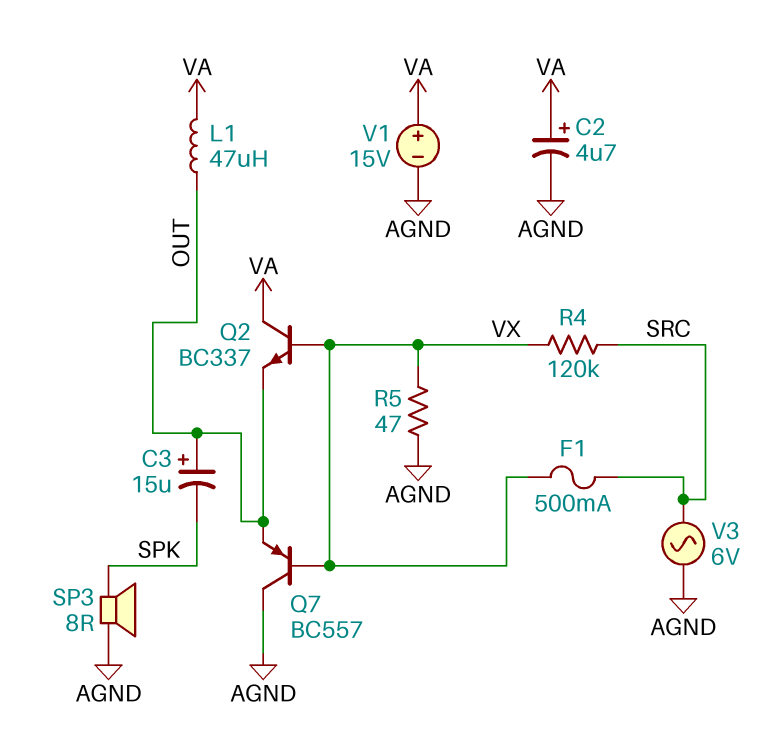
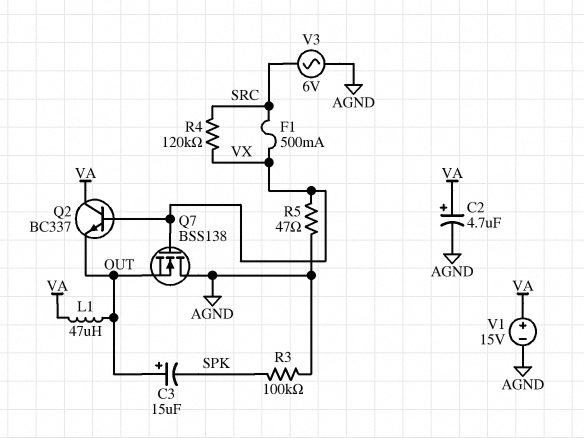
Q7: PNP BC557 (B VX, C AGND, E OUT) -> NMOS BSS138 (G VX, D AGND, S OUT)
R3: none -> 100k (AGND, SPK)
SP3: speaker 8R (AGND, SPK) -> none

